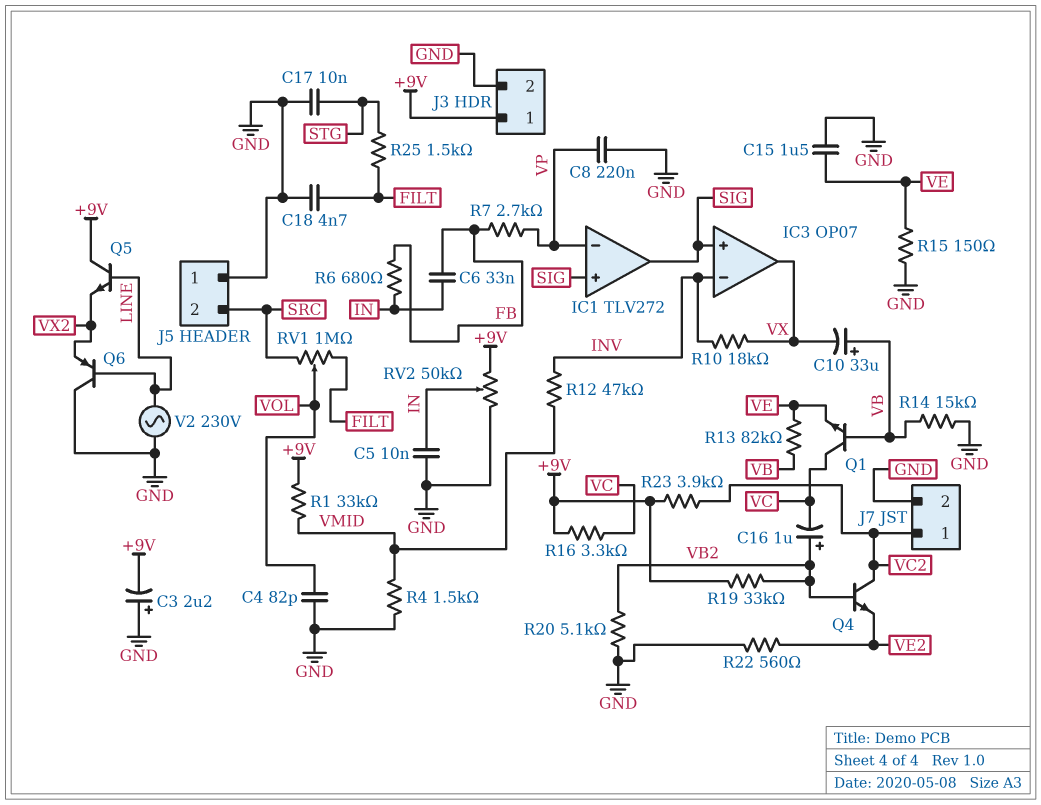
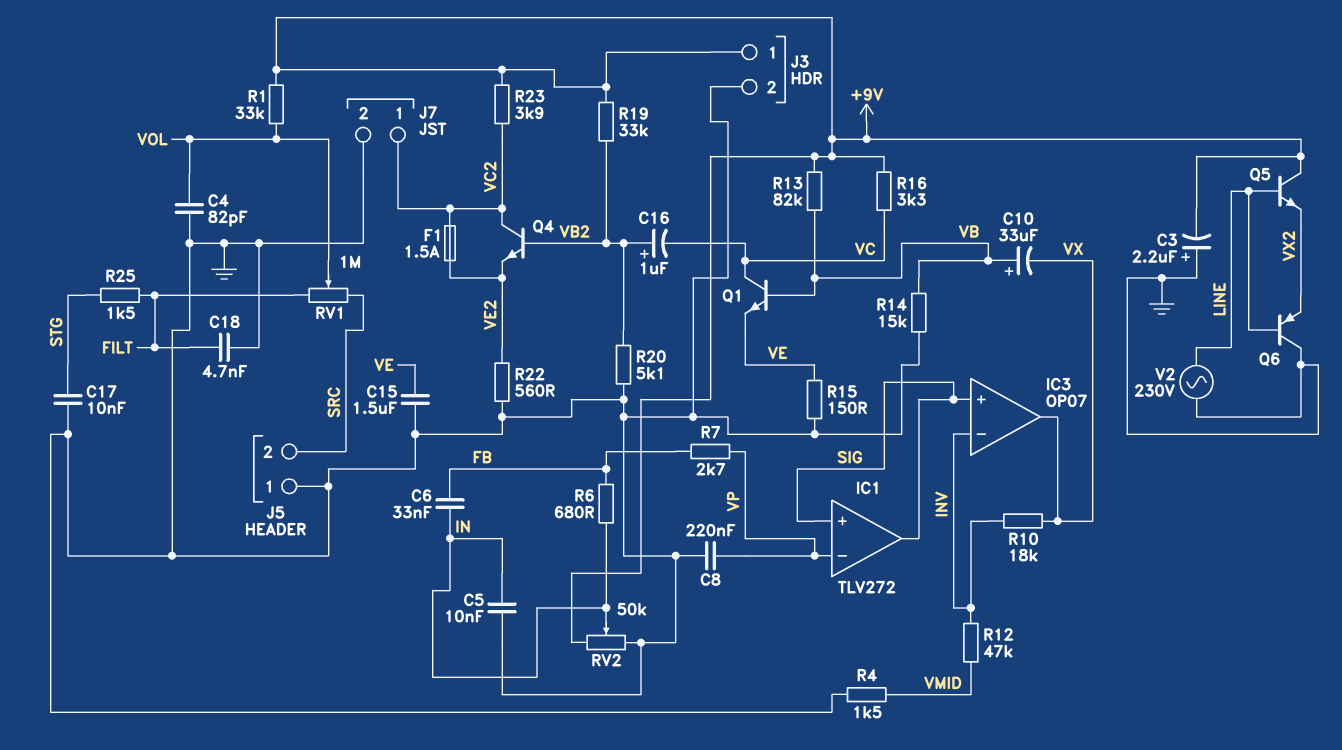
F1: none -> 1.5A (VC2, VE2)
R1: 33k (+9V, VMID) -> 33k (+9V, VOL)
R13: 82k (VB, VE) -> 82k (+9V, VB)

